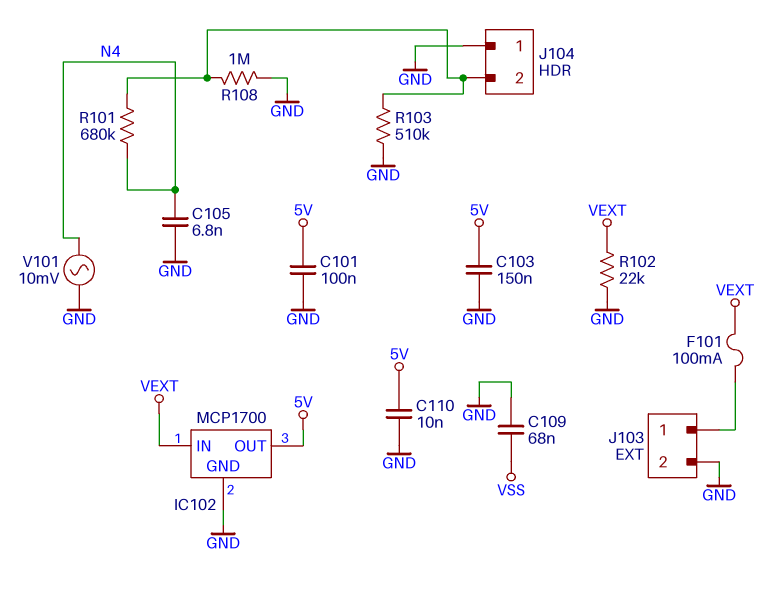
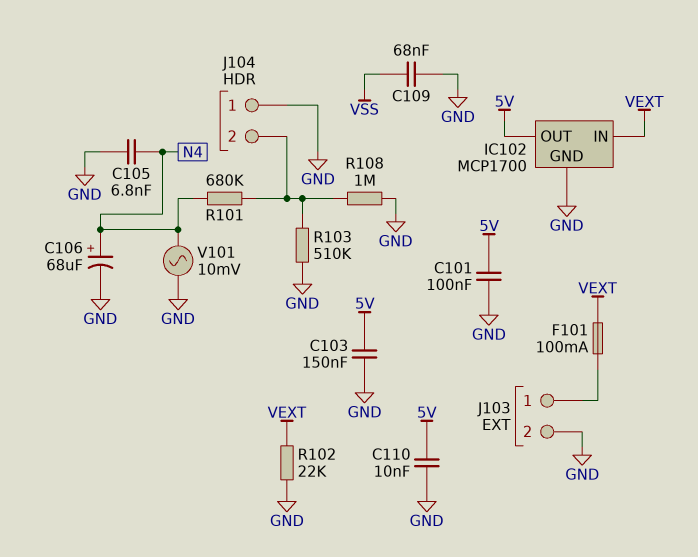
C106: none -> 68uF (plus N4, minus GND)

